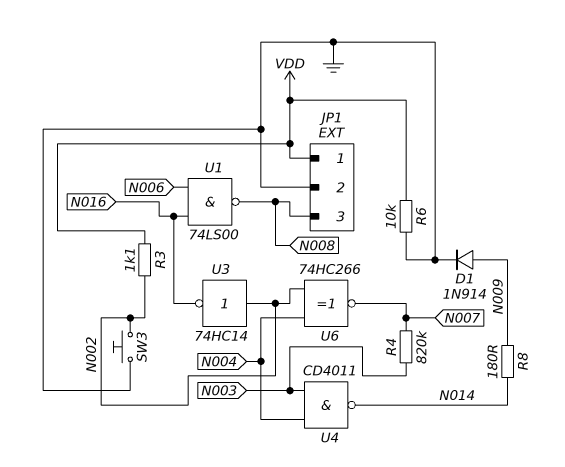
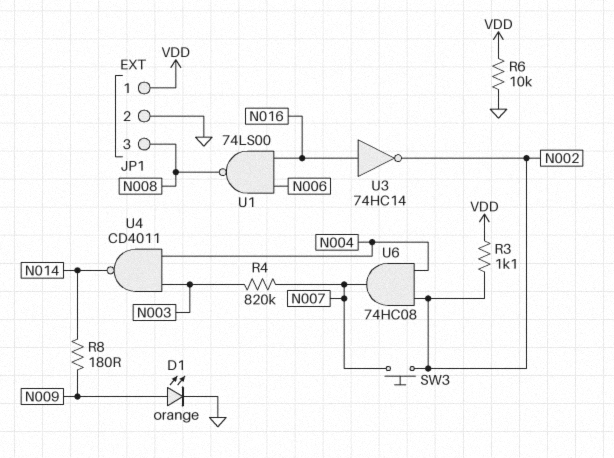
D1: diode 1N914 (A N009, K GND) -> LED orange (A N009, K GND)
SW3: button (GND, N002) -> button (N002, N007)
U3: NOT 74HC14 (in N002, out N016) -> NOT 74HC14 (in N016, out N002)
U6: XNOR 74HC266 (in N002, in N004, out N007) -> AND 74HC08 (in N002, in N004, out N007)

